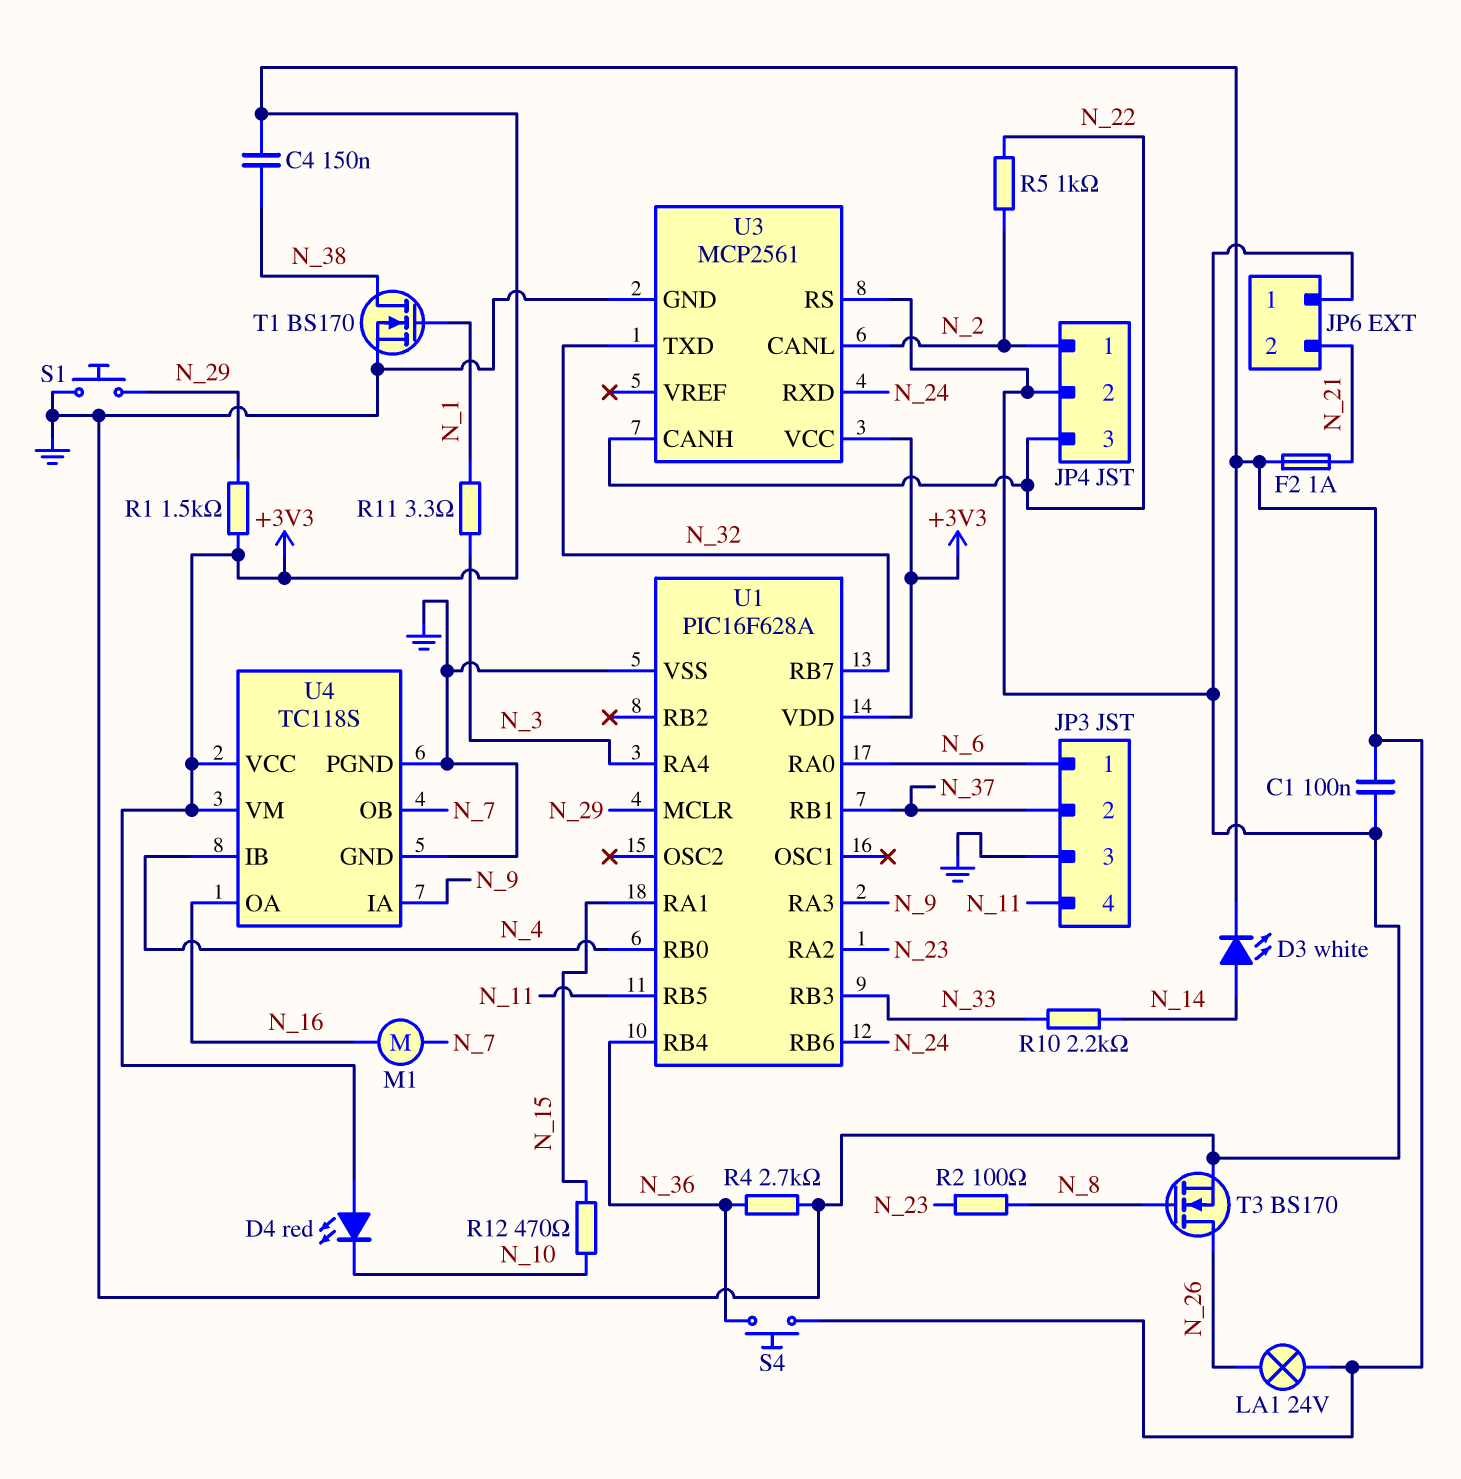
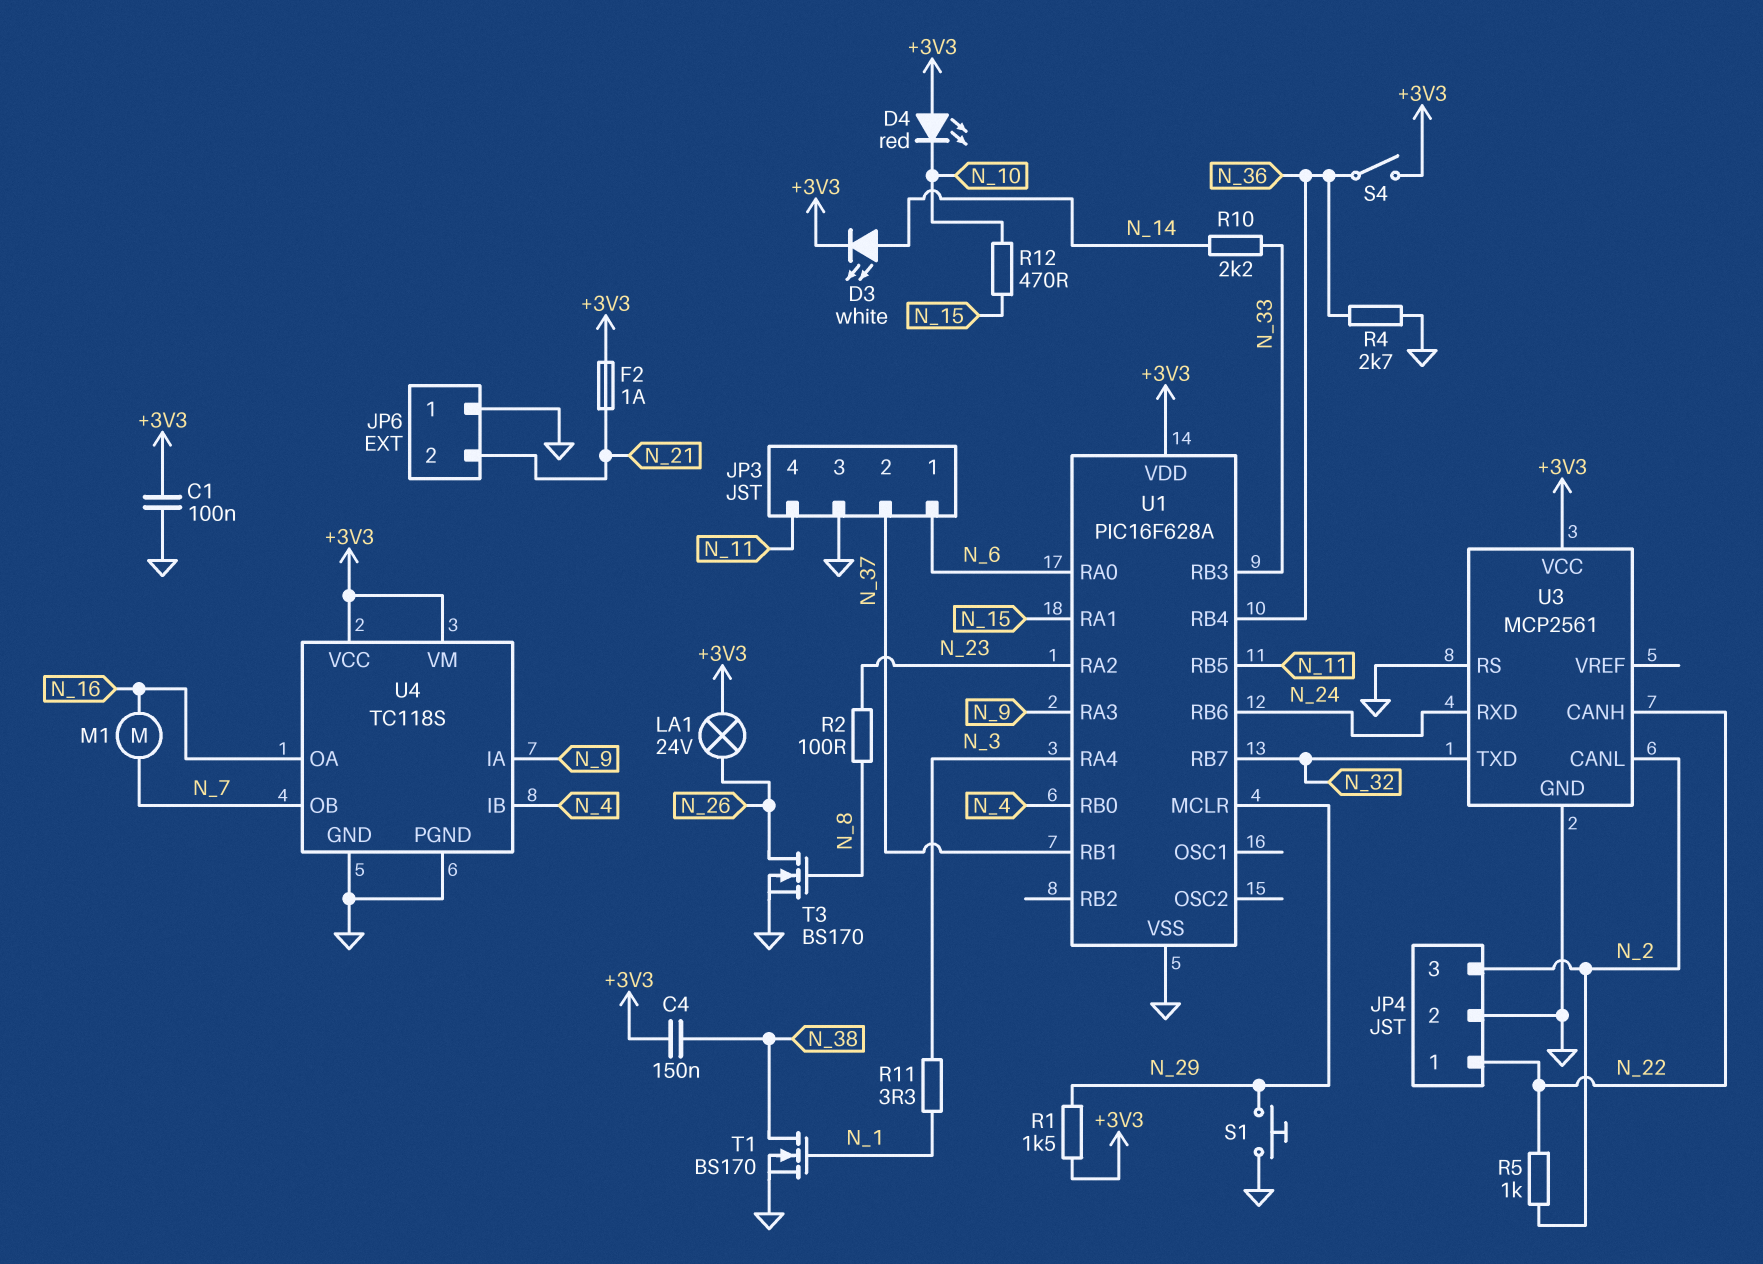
JP4 pin 1: N_2 -> N_22
JP4 pin 3: N_22 -> N_2
S4: button (+3V3, N_36) -> switch (+3V3, N_36)

